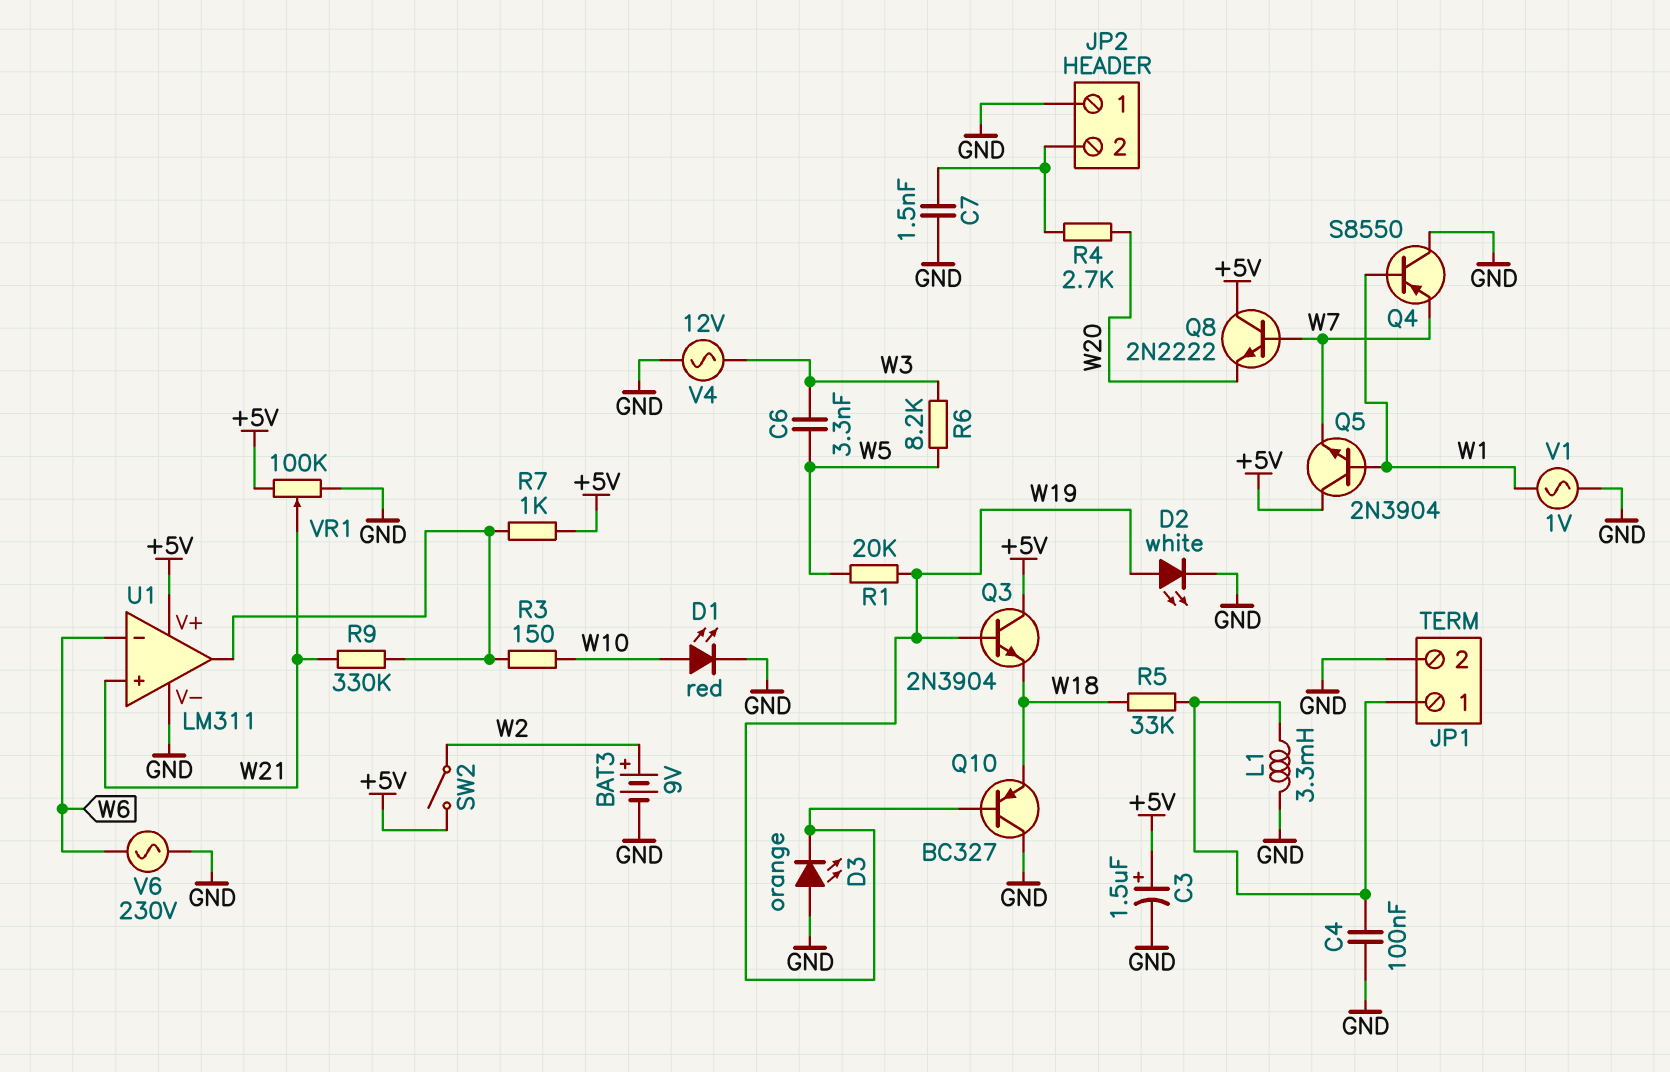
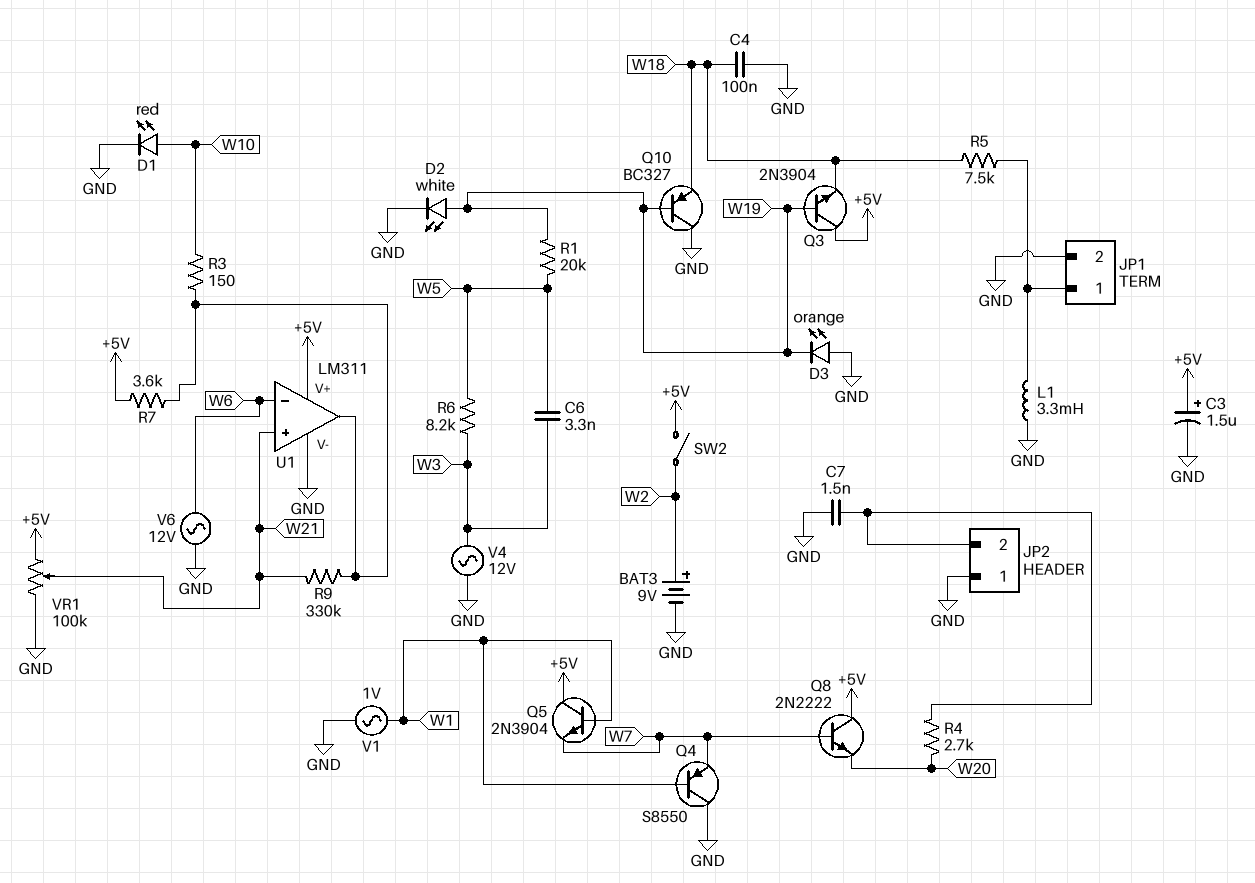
C4: 100nF (GND, JP1/1) -> 100nF (GND, W18)
R5: 33k (JP1/1, W18) -> 7.5k (JP1/1, W18)
R7: 1k (+5V, U1/out) -> 3.6k (+5V, U1/out)
V6: AC 230V (GND, W6) -> AC 12V (GND, W6)

